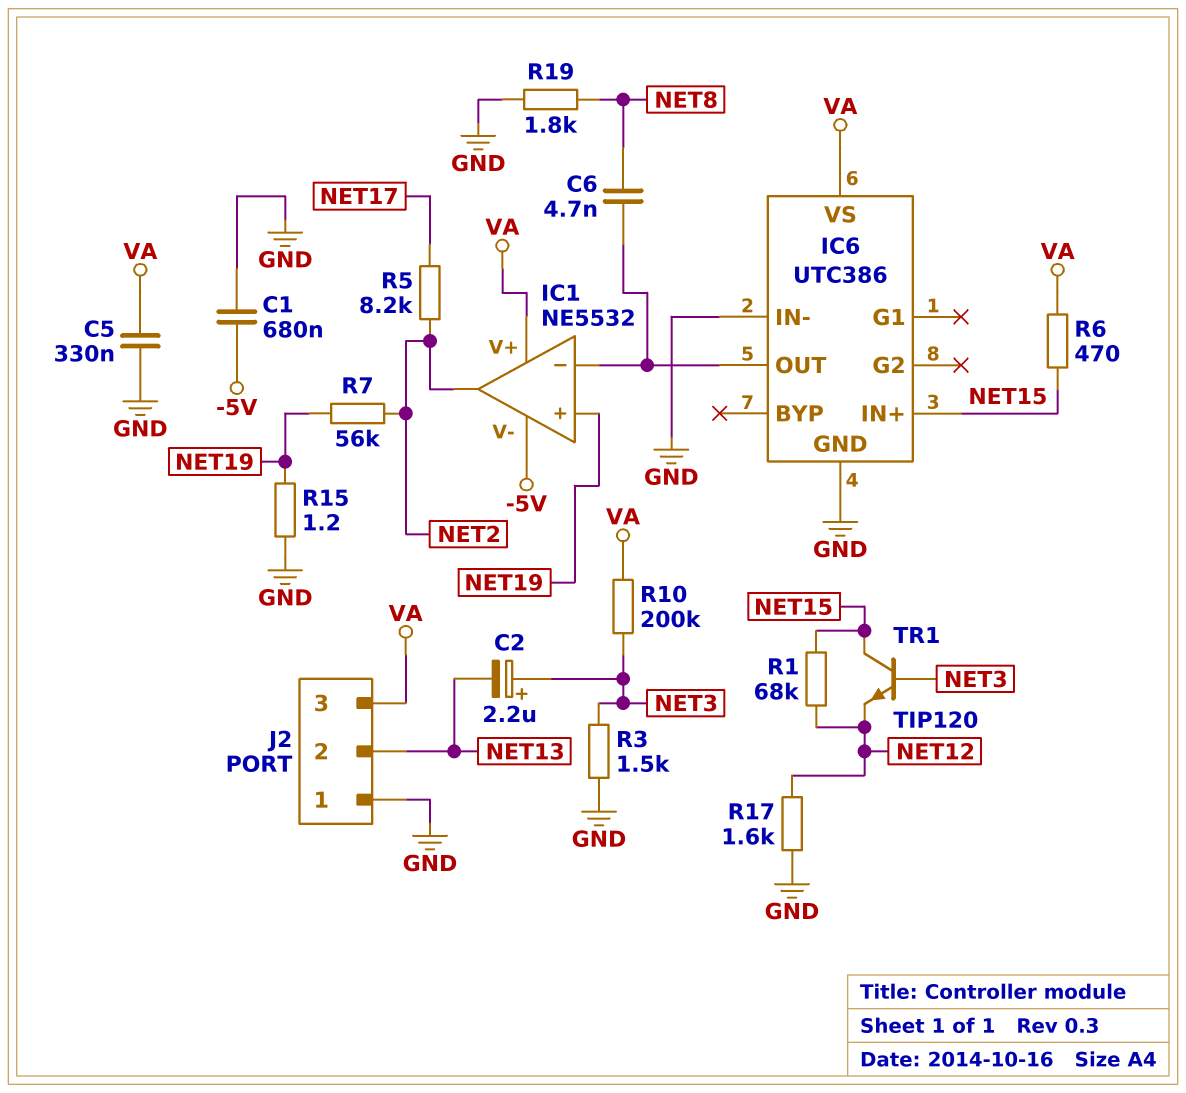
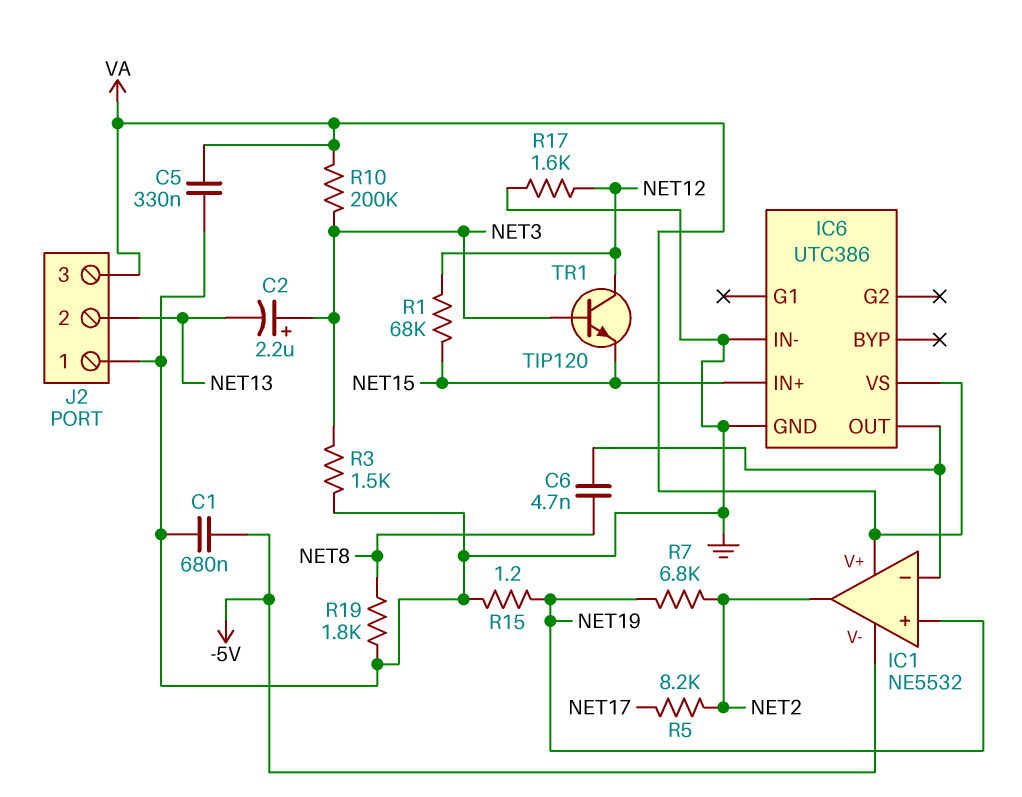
R6: 470 (NET15, VA) -> none
R7: 56k (NET2, NET19) -> 6.8k (NET2, NET19)
TR1: NPN TIP120 (B NET3, C NET15, E NET12) -> NPN TIP120 (B NET3, C NET12, E NET15)

